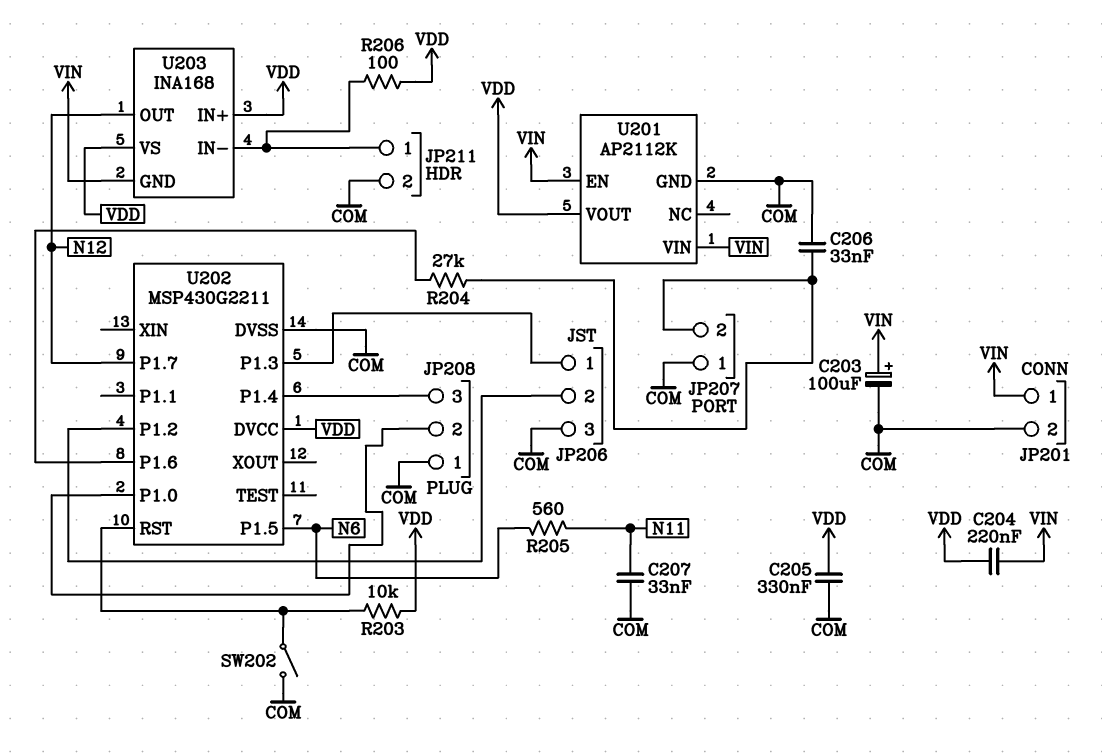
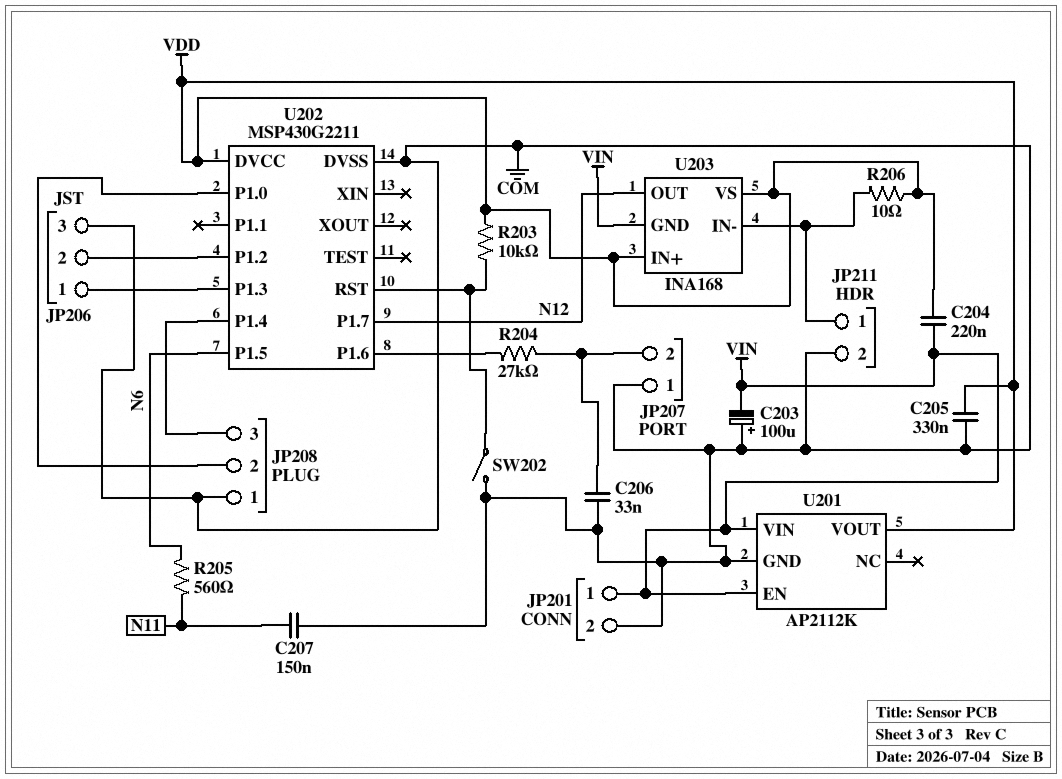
C203: 100uF (plus VIN, minus COM) -> 100uF (plus COM, minus VIN)
C207: 33nF (COM, N11) -> 150nF (COM, N11)
R206: 100 (JP211/1, VDD) -> 10 (JP211/1, VDD)

